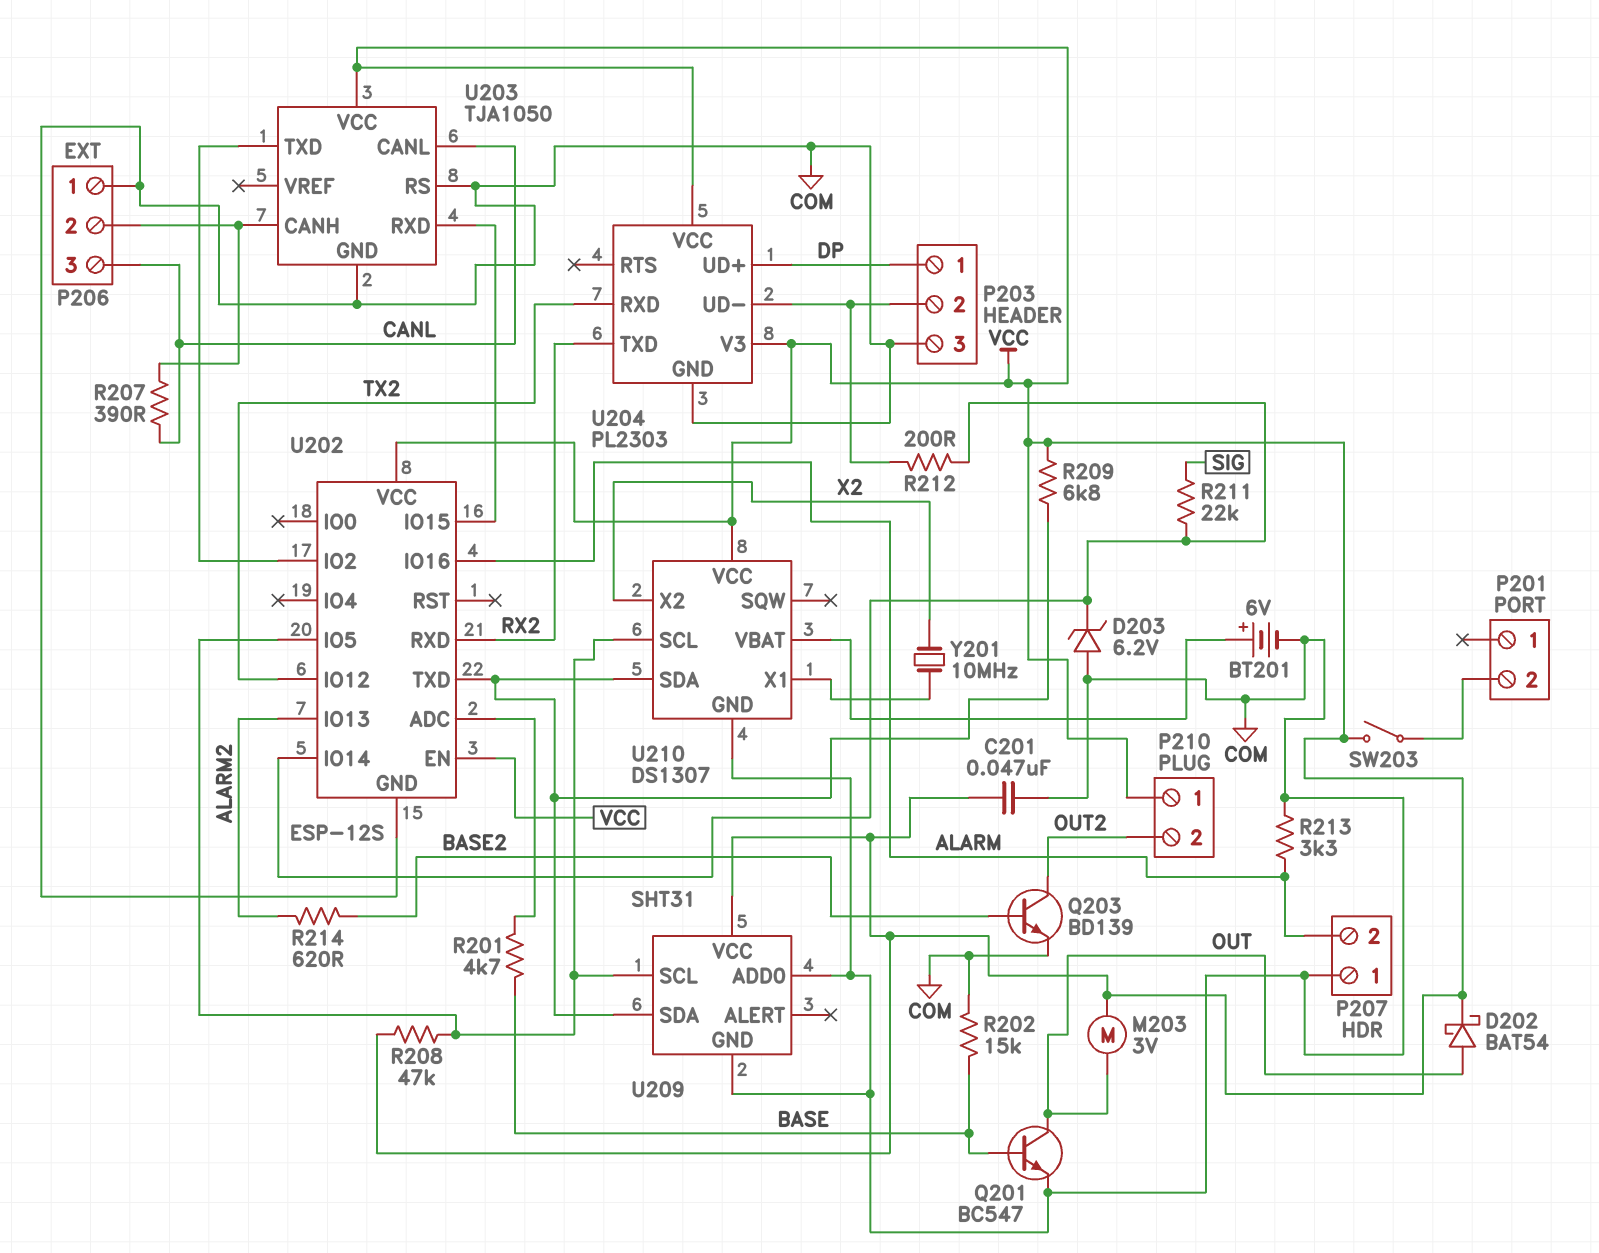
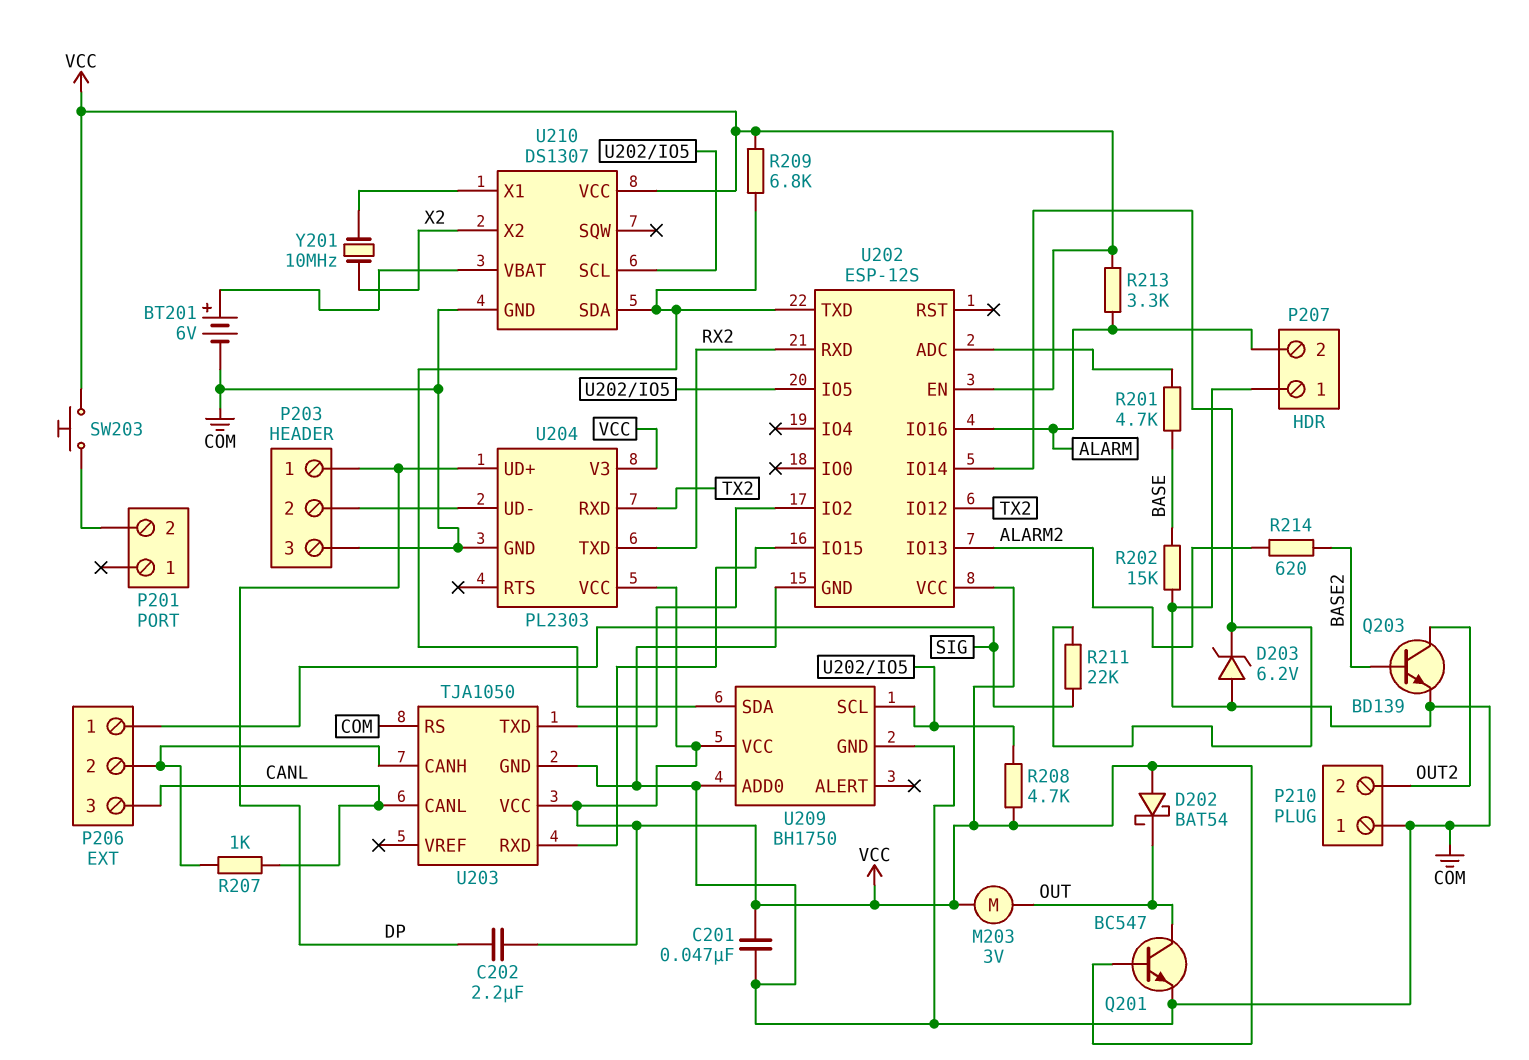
C202: none -> 2.2uF (DP, VCC)
D202: schottky BAT54 (A OUT, K VCC) -> schottky BAT54 (A VCC, K OUT)
P206 pin 1: COM -> SIG
P210 pin 1: VCC -> COM
Q201: NPN BC547 (B BASE, C OUT, E COM) -> NPN BC547 (B VCC, C OUT, E COM)
R207: 390 (CANL, P206/2) -> 1k (CANL, P206/2)
R208: 47k (U202/IO5, VCC) -> 4.7k (U202/IO5, VCC)
R212: 200 (P203/2, U202/IO14) -> none
R213: 3.3k (ALARM, COM) -> 3.3k (ALARM, VCC)
SW203: switch (P201/2, VCC) -> button (P201/2, VCC)
U209: SHT31 -> BH1750

